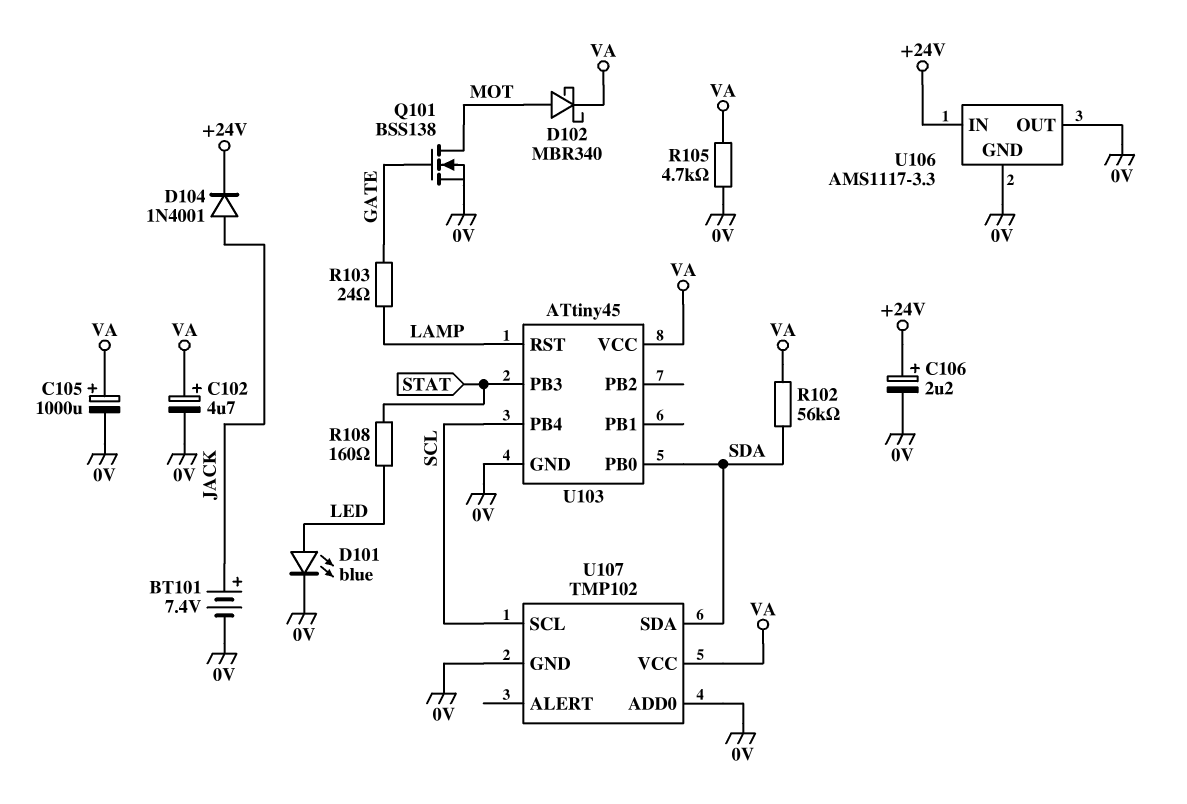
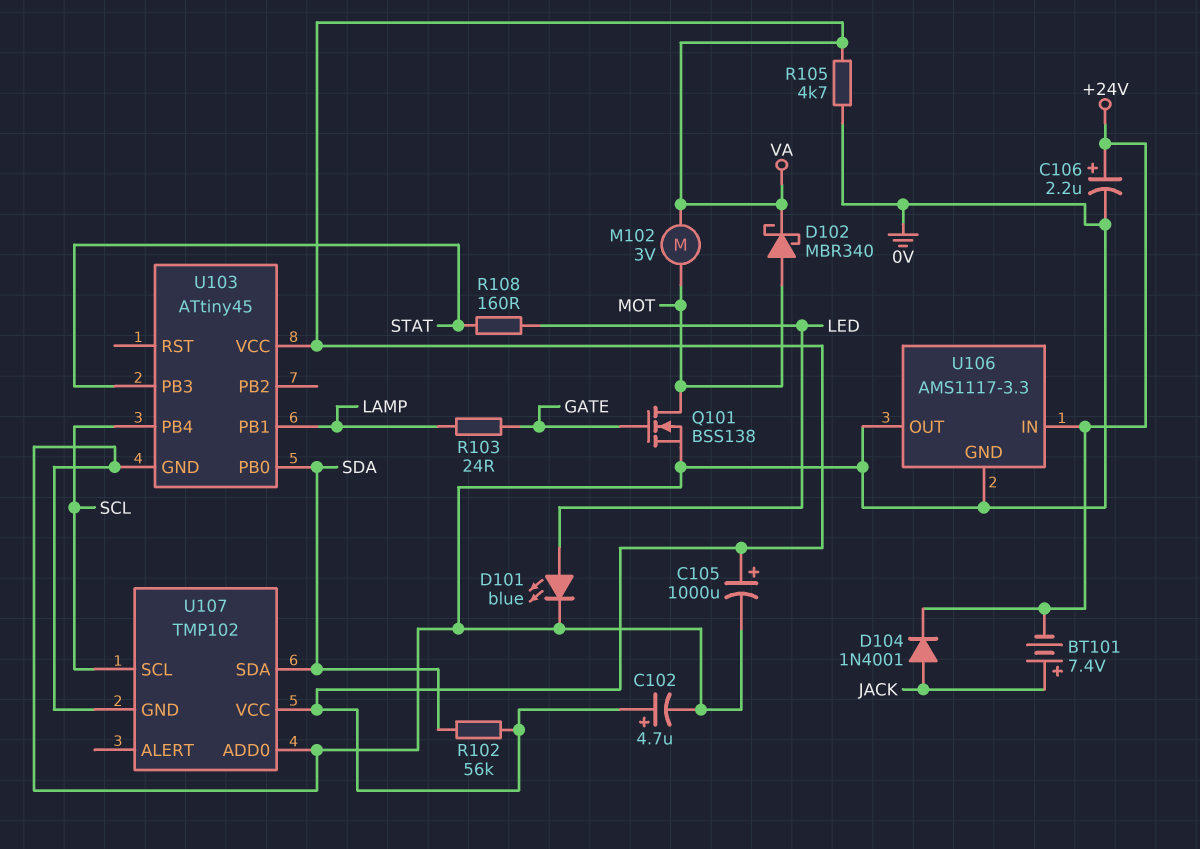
BT101: 7.4V (plus JACK, minus 0V) -> 7.4V (plus JACK, minus +24V)
M102: none -> motor 3V (MOT, VA)
U103 pin PB1: none -> LAMP
U103 pin RST: LAMP -> none

